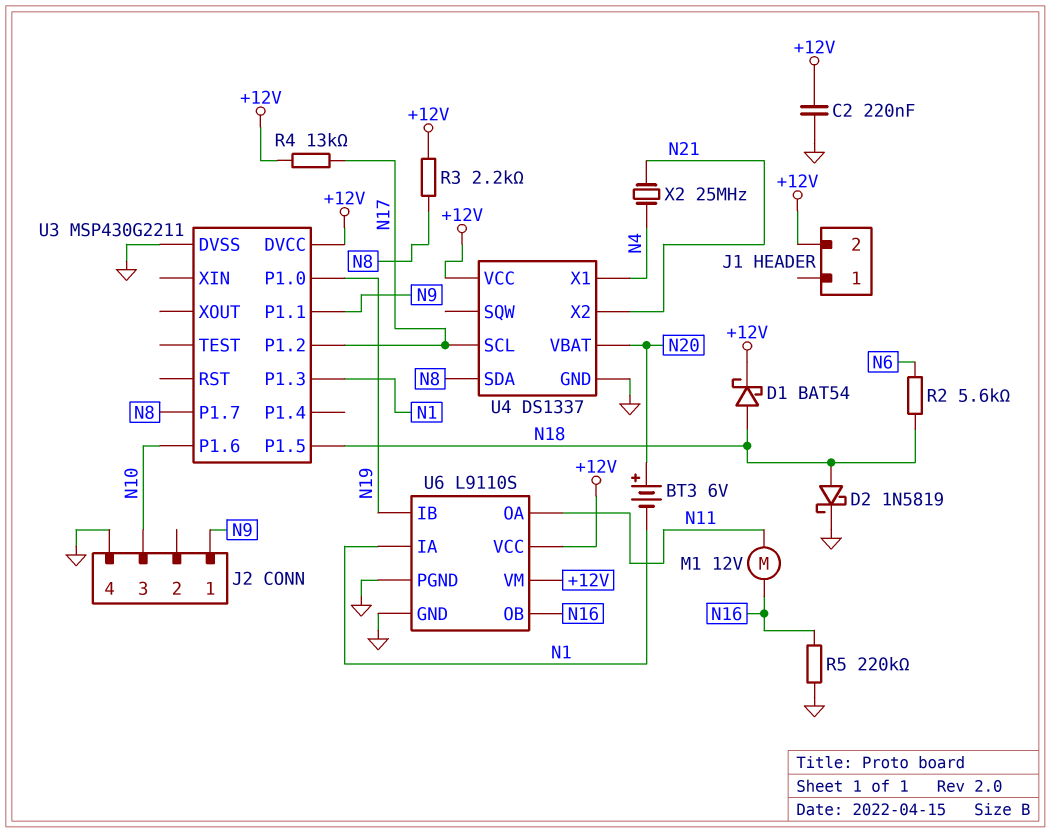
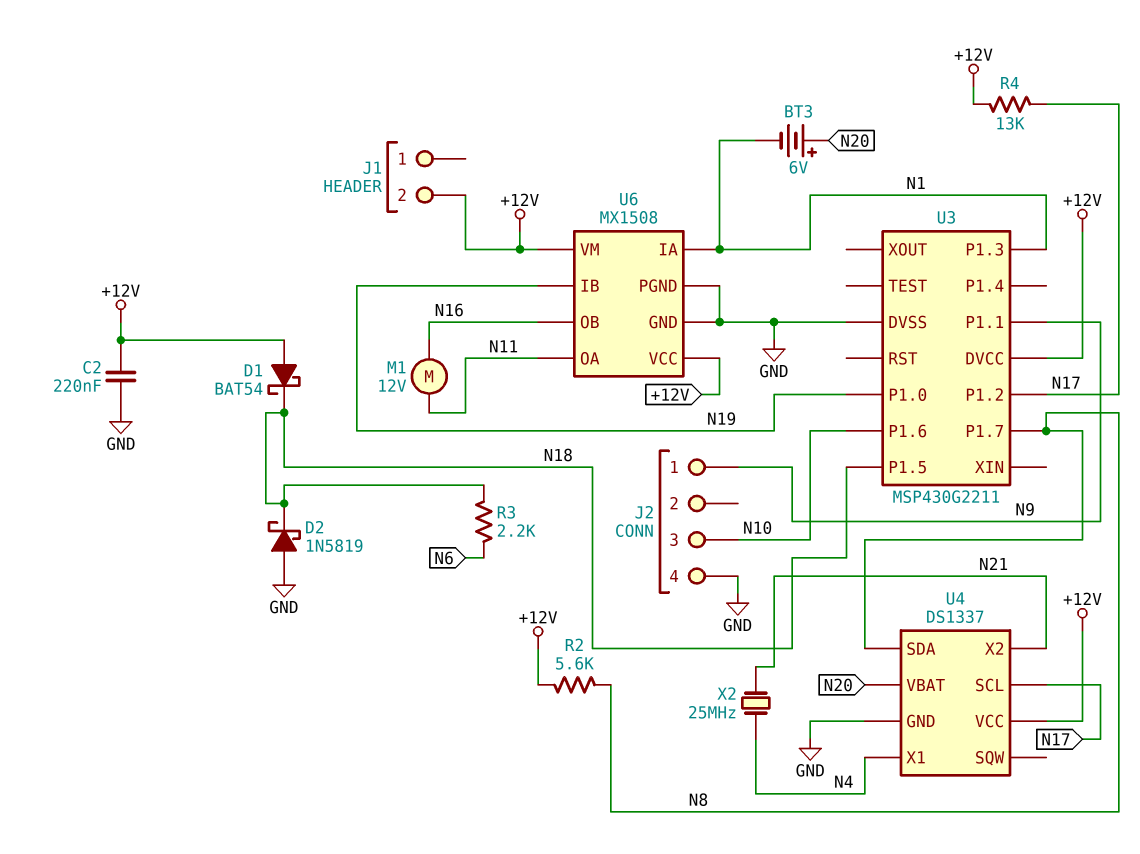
D1: schottky BAT54 (A N18, K +12V) -> schottky BAT54 (A +12V, K N18)
D2: schottky 1N5819 (A N18, K GND) -> schottky 1N5819 (A GND, K N18)
R2: 5.6k (N6, N18) -> 5.6k (+12V, N8)
R3: 2.2k (+12V, N8) -> 2.2k (N6, N18)
R5: 220k (GND, N16) -> none
U6: L9110S -> MX1508

